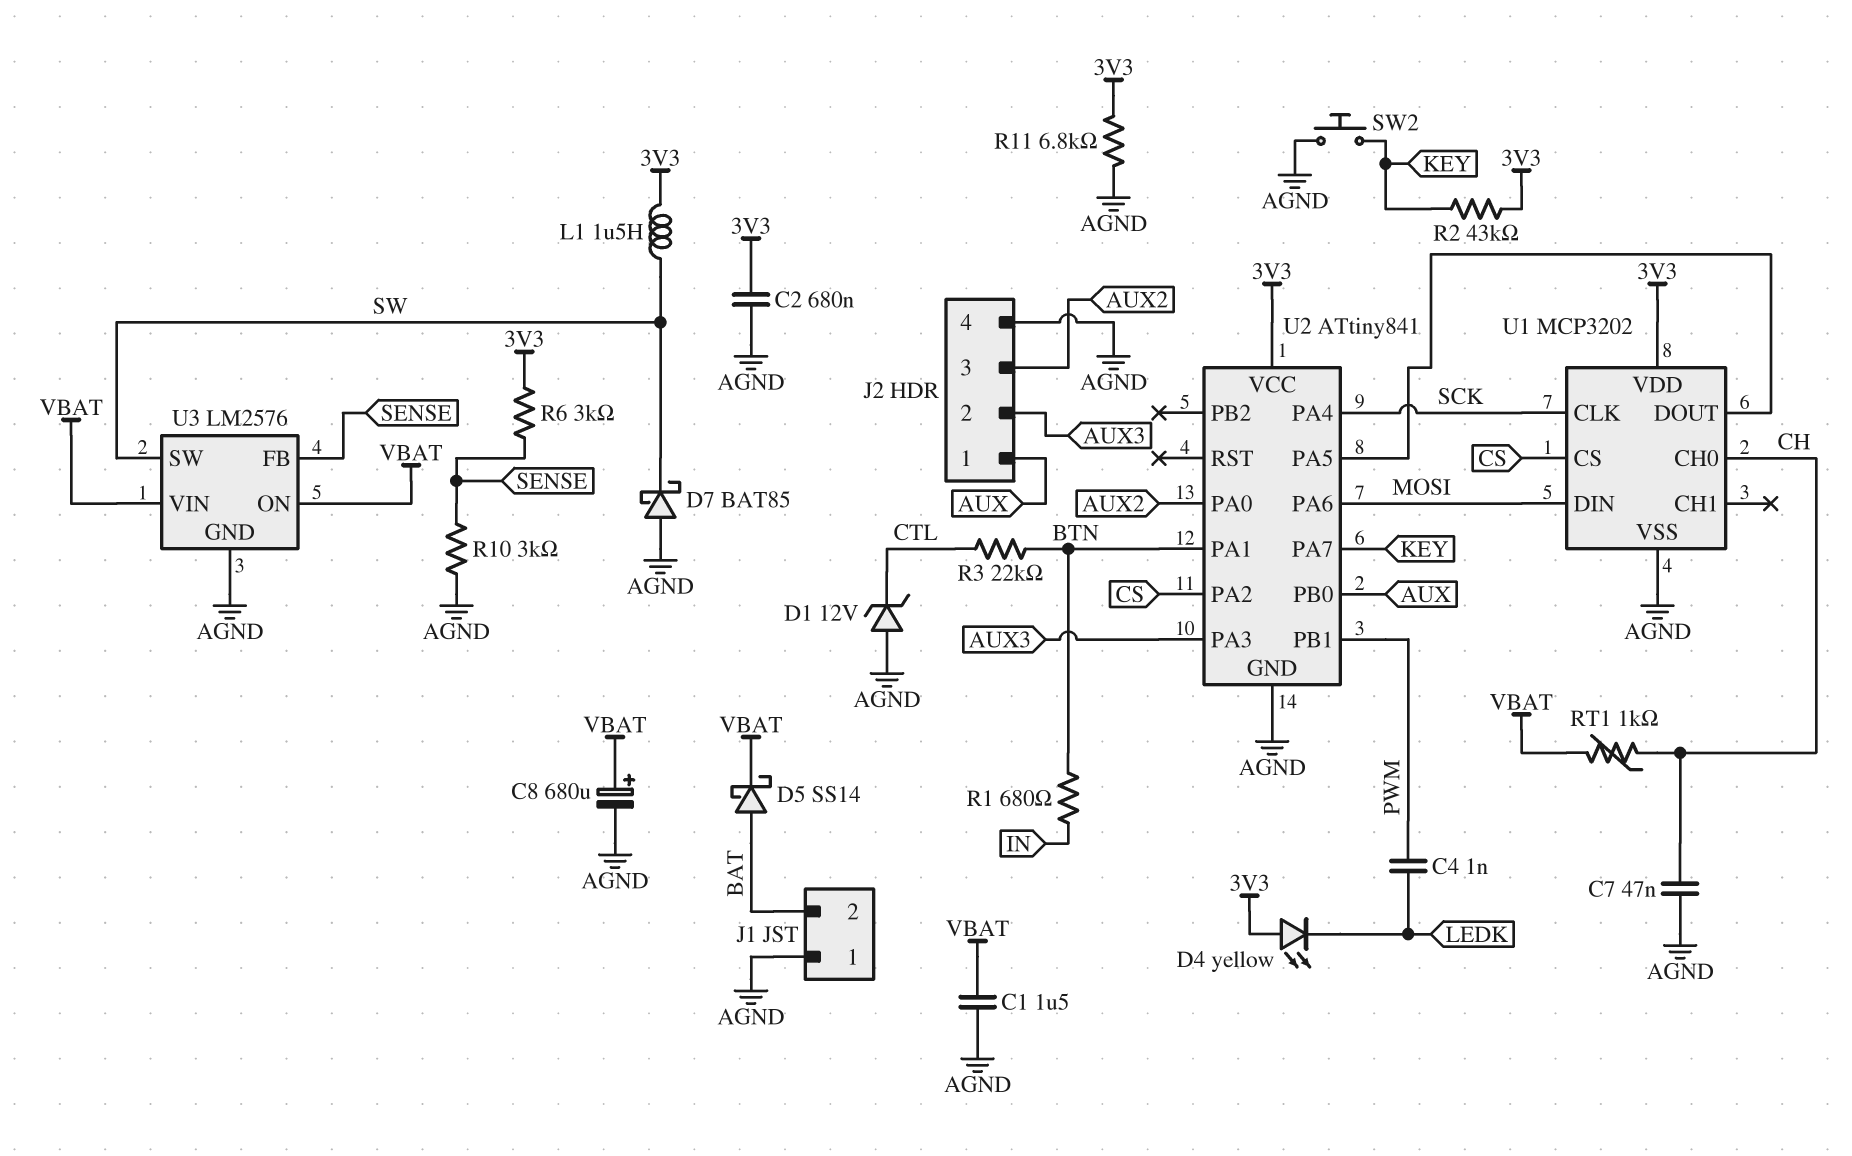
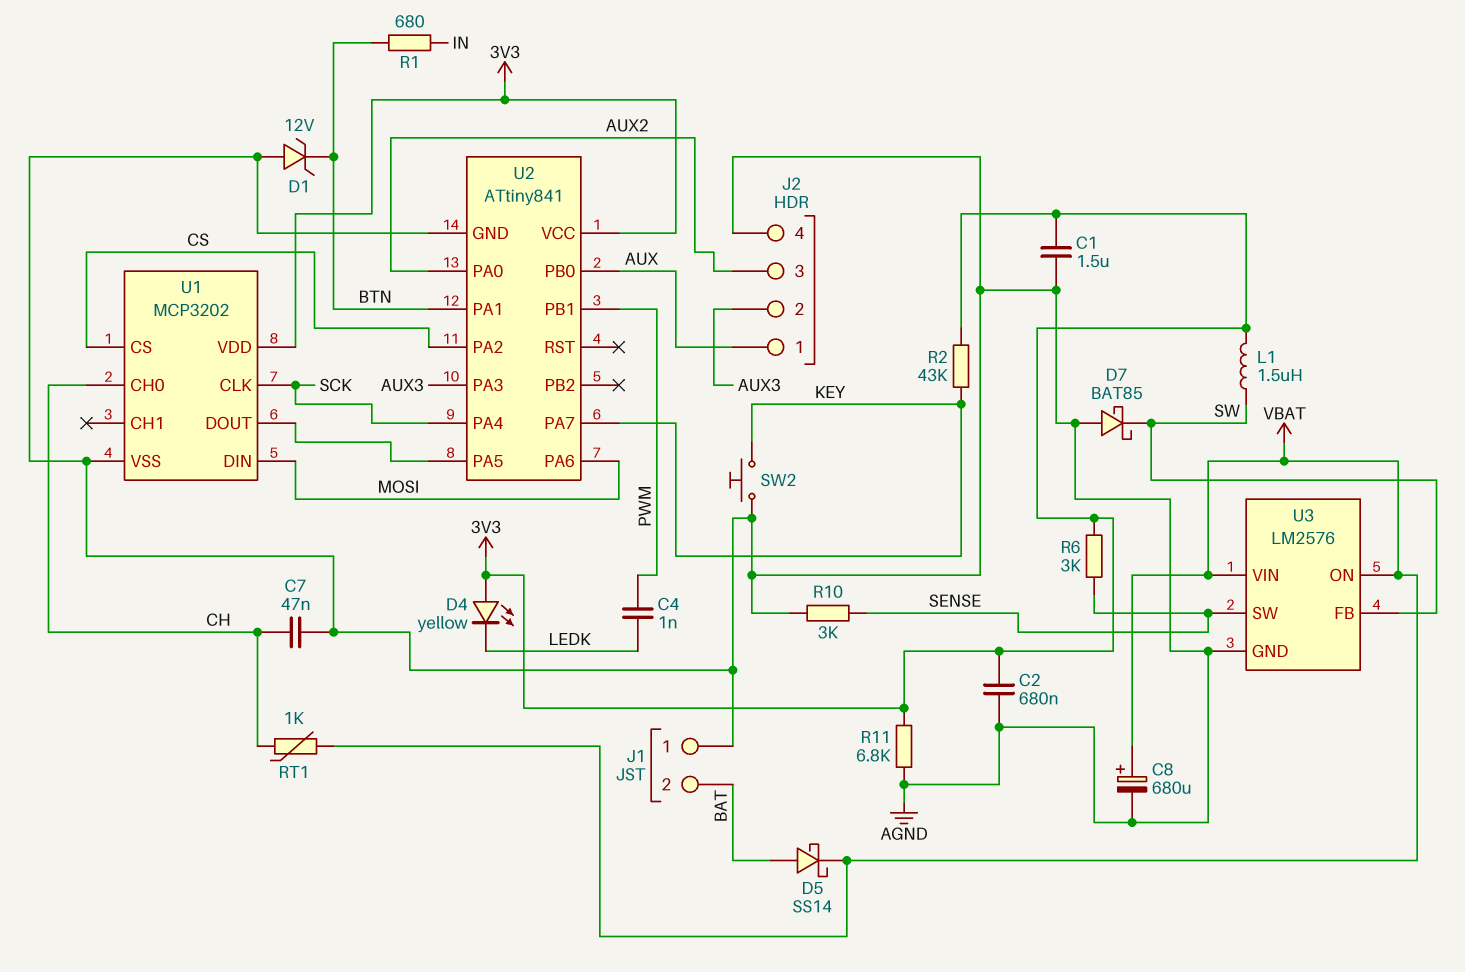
C1: 1.5uF (AGND, VBAT) -> 1.5uF (3V3, AGND)
D1: zener 12V (A AGND, K CTL) -> zener 12V (A AGND, K BTN)
R3: 22k (BTN, CTL) -> none
U3 pin FB: SENSE -> SW
U3 pin SW: SW -> SENSE

